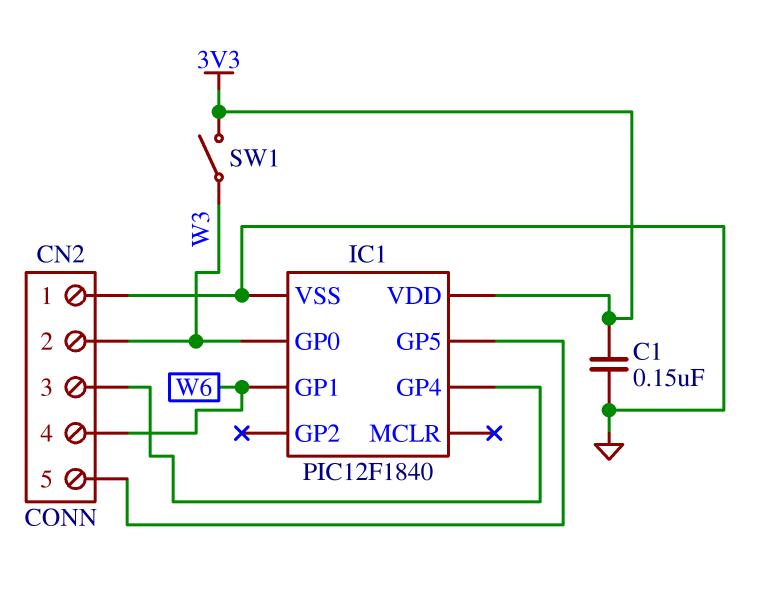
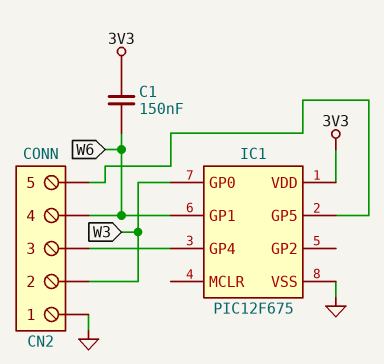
C1: 150nF (3V3, GND) -> 150nF (3V3, W6)
IC1: PIC12F1840 -> PIC12F675
SW1: switch (3V3, W3) -> none

